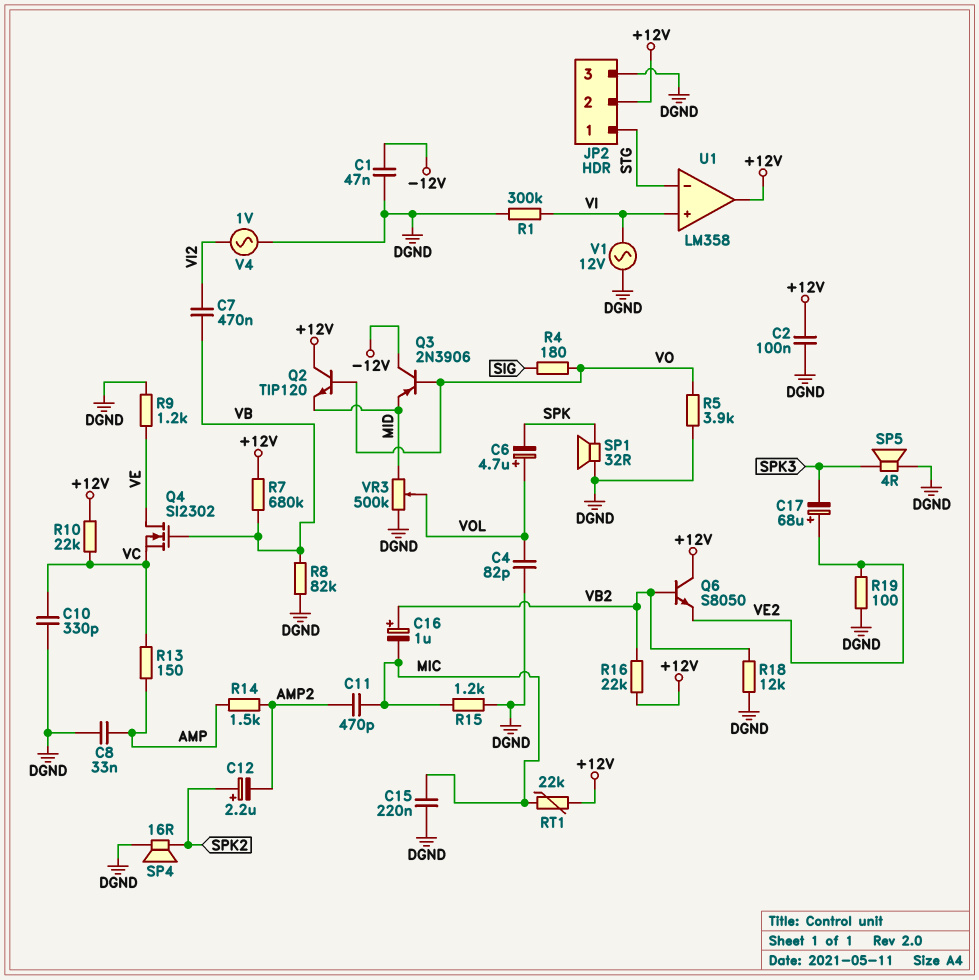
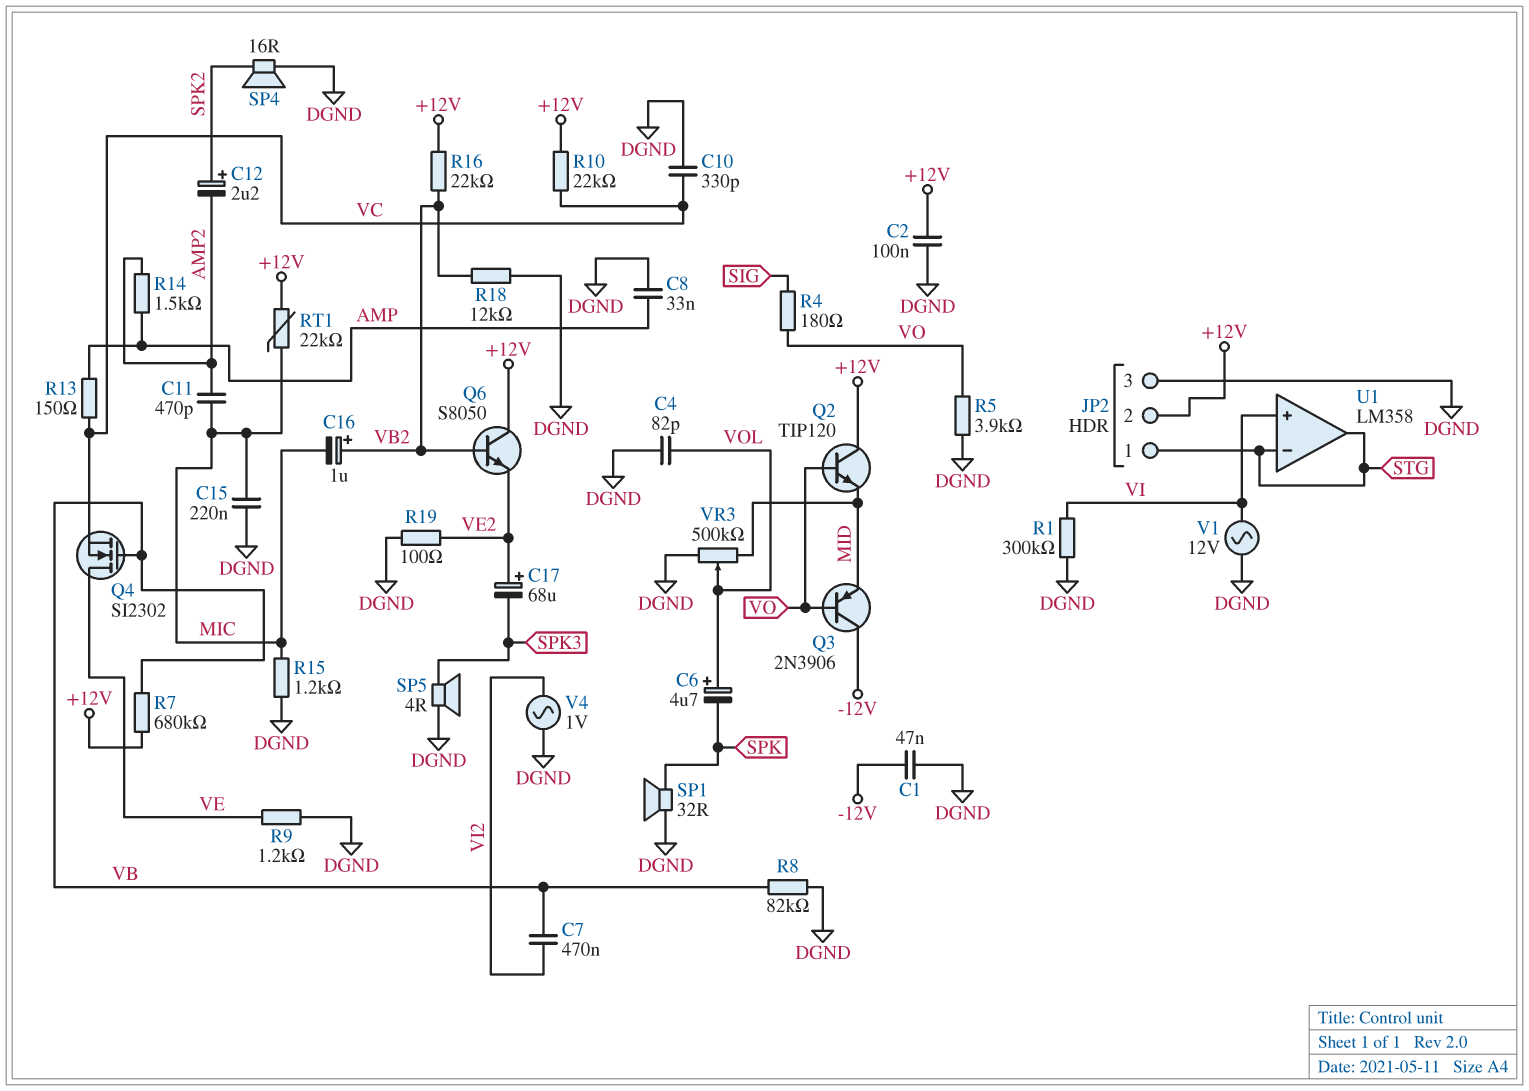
U1 pin out: +12V -> STG

